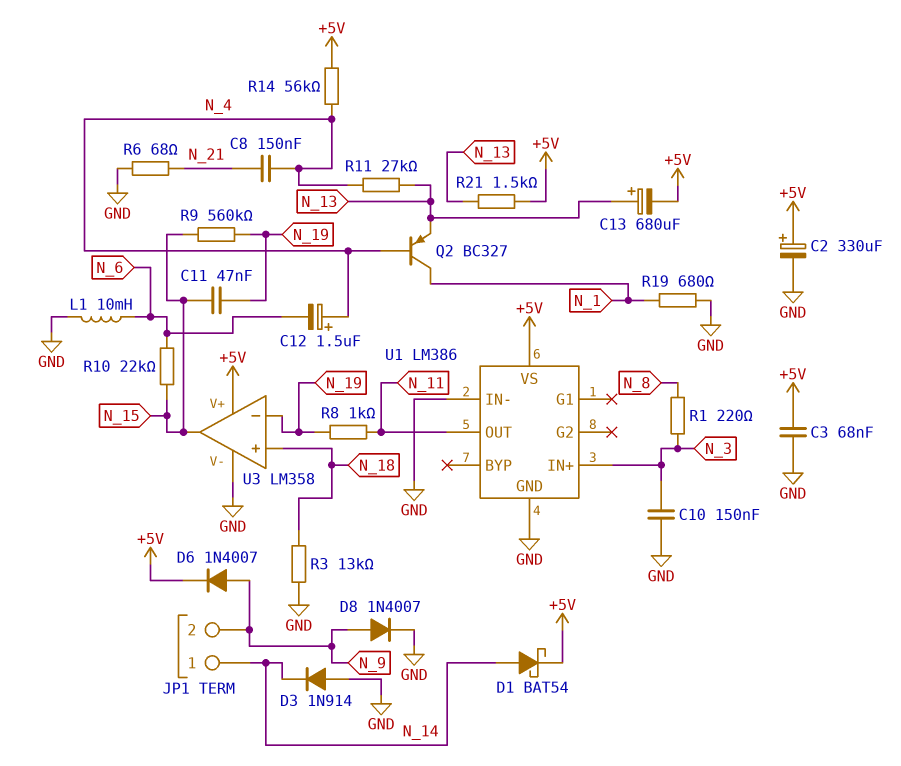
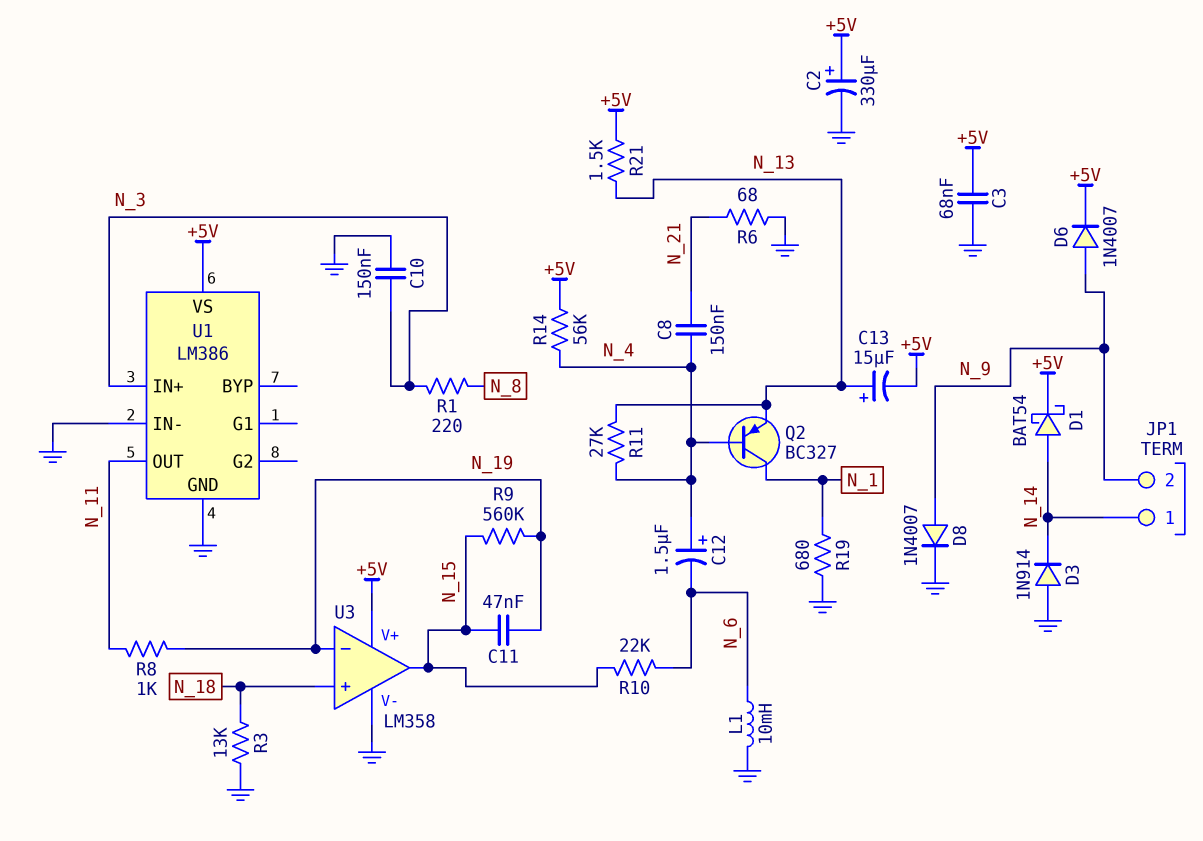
C13: 680uF (plus N_13, minus +5V) -> 15uF (plus N_13, minus +5V)

